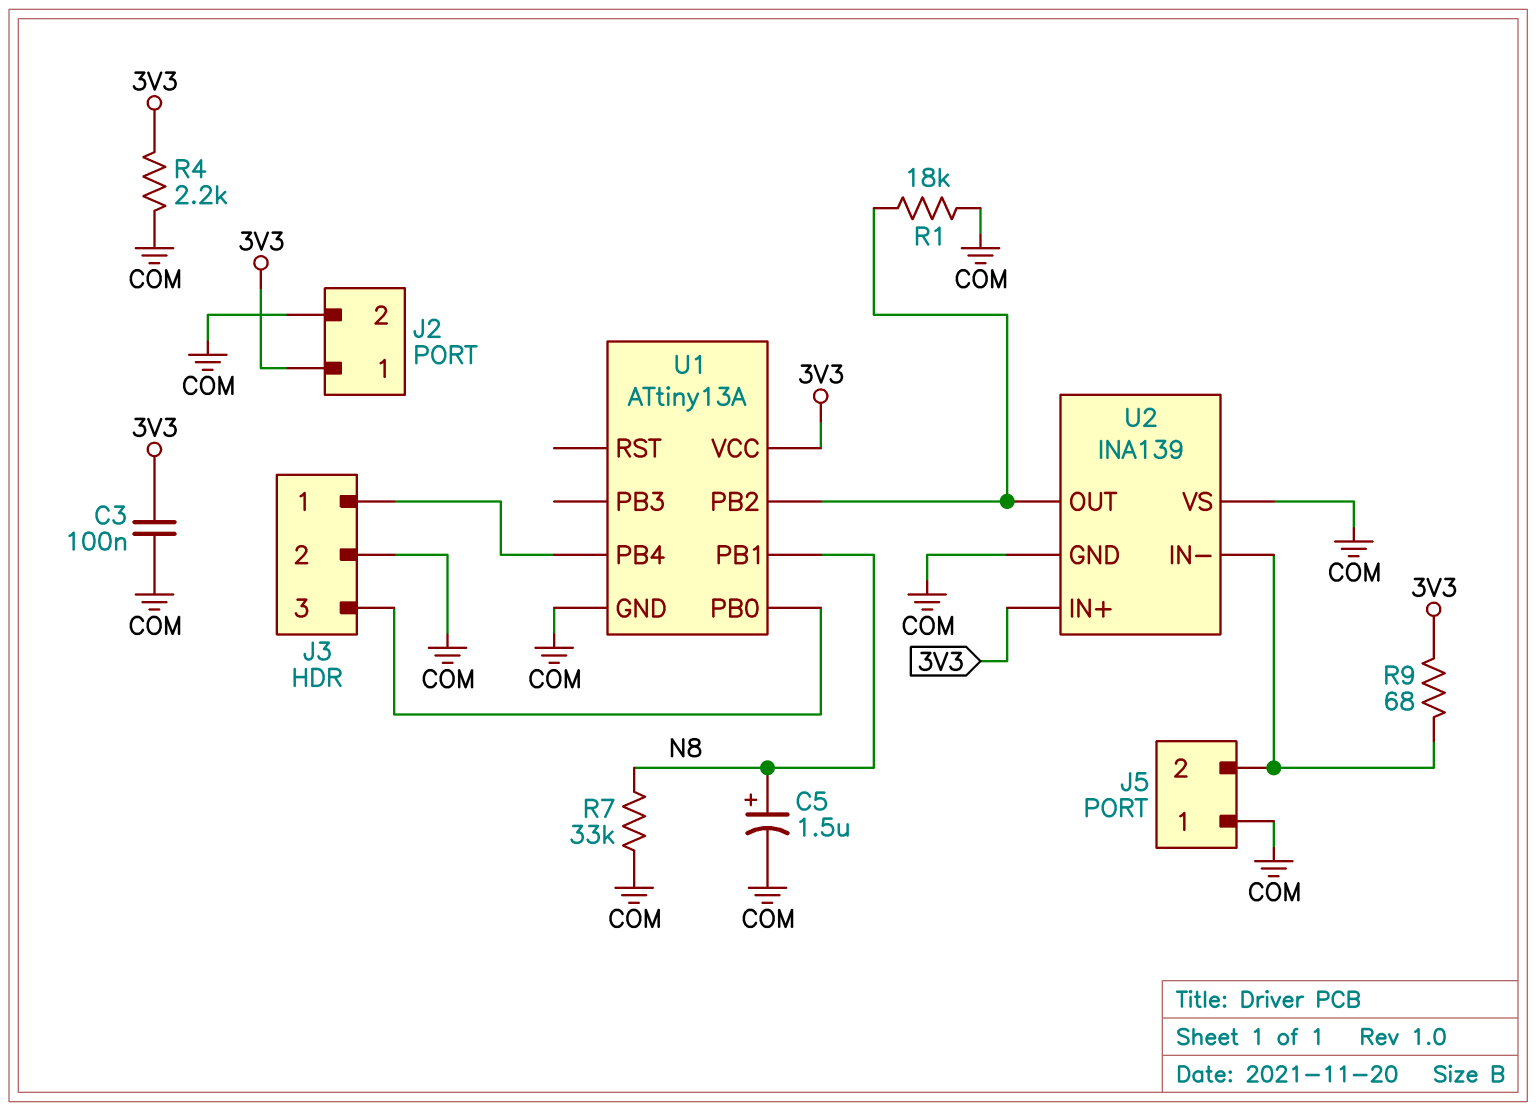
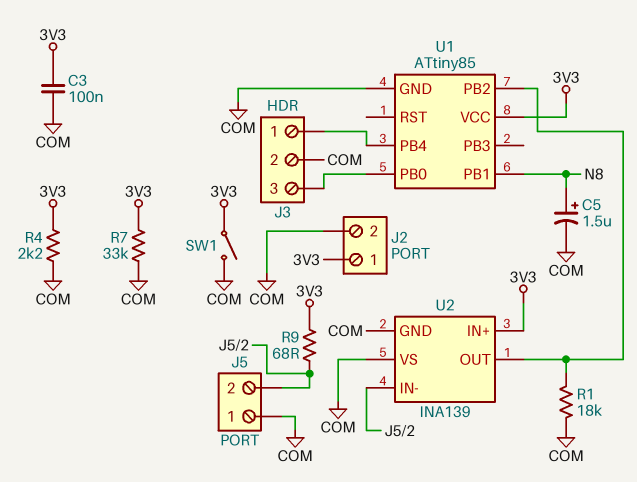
R7: 33k (COM, N8) -> 33k (3V3, COM)
SW1: none -> switch (3V3, COM)
U1: ATtiny13A -> ATtiny85

